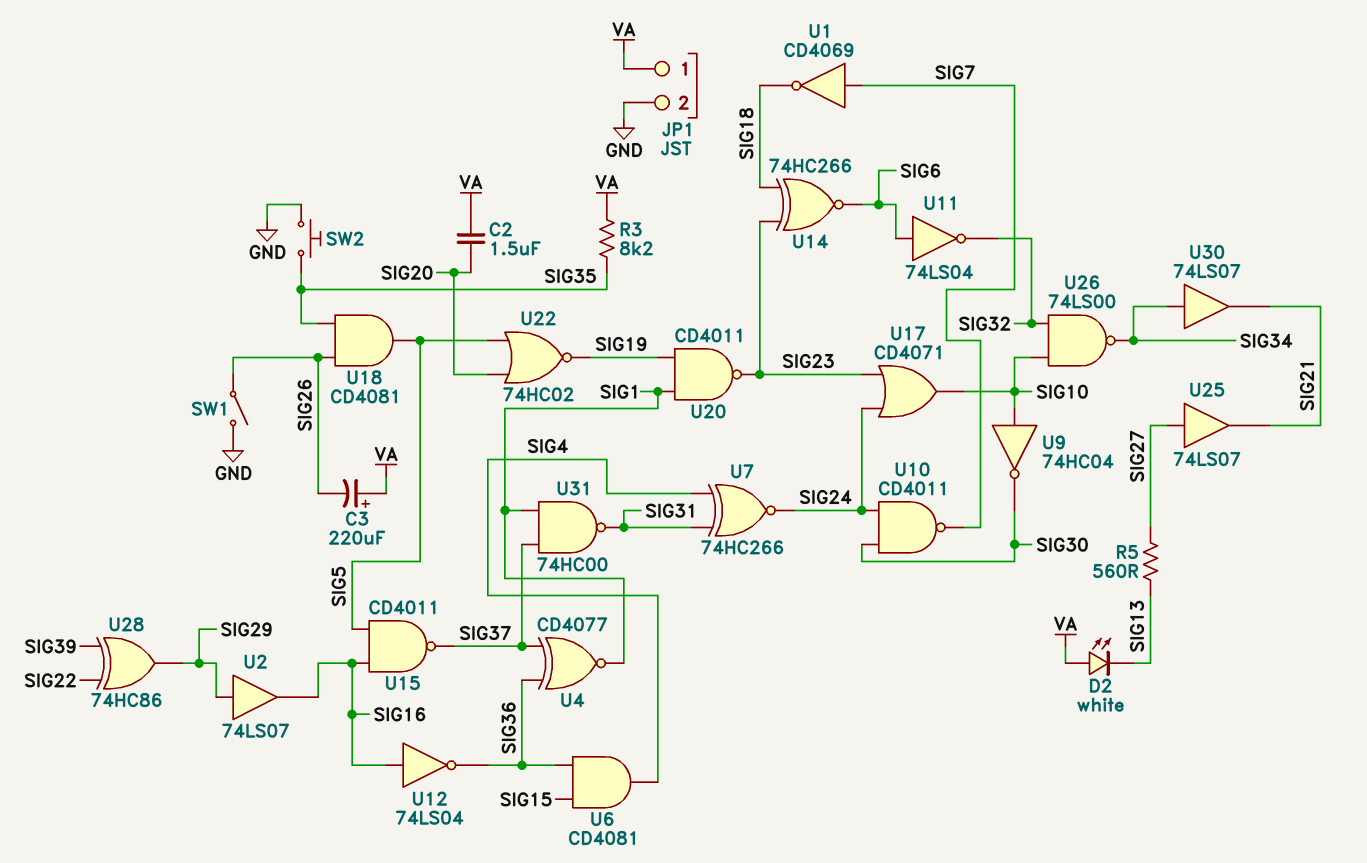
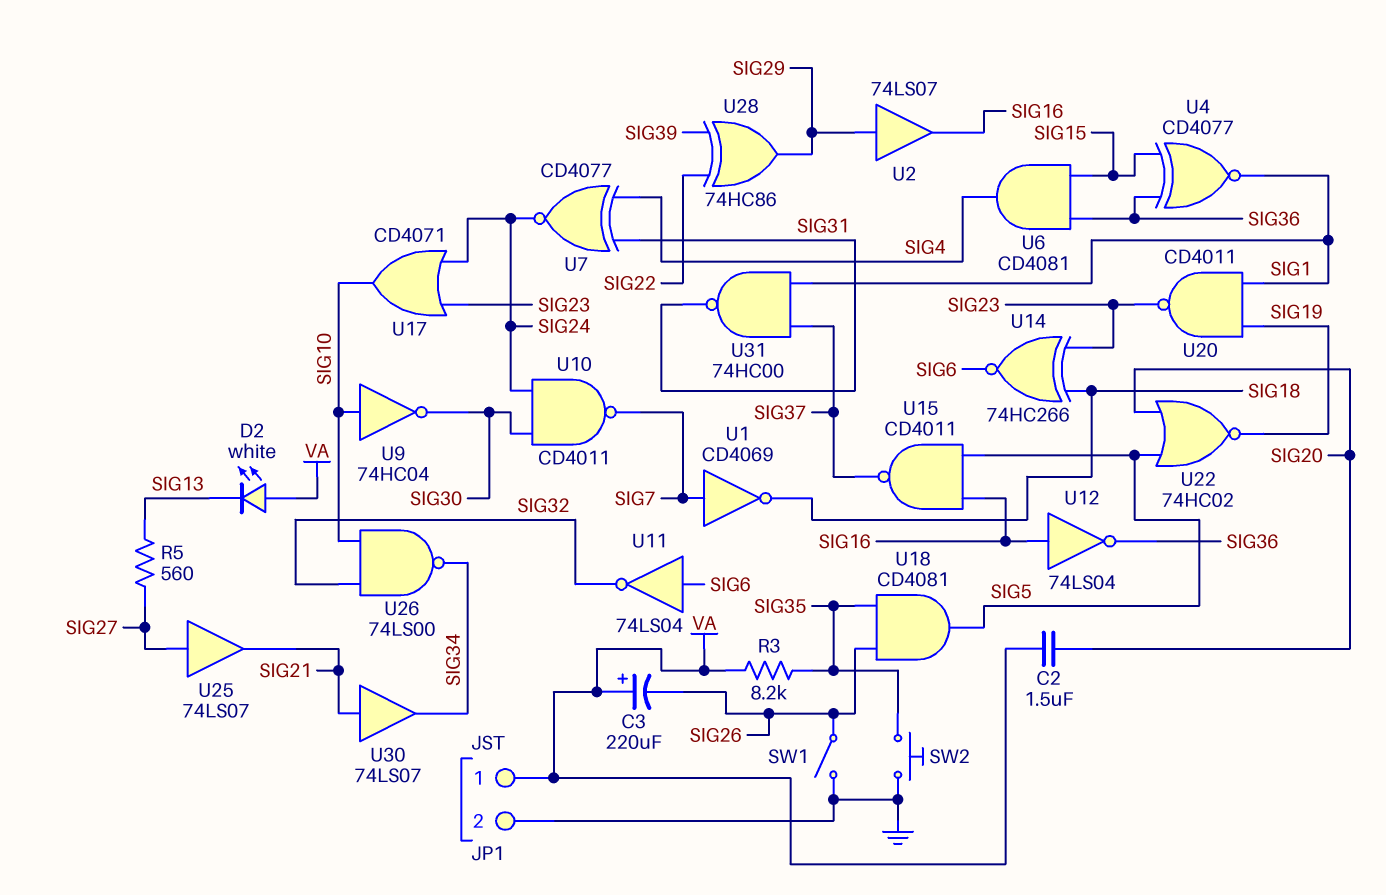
U4: XNOR CD4077 (in SIG36, in SIG37, out SIG1) -> XNOR CD4077 (in SIG15, in SIG36, out SIG1)
U7: XNOR 74HC266 (in SIG4, in SIG31, out SIG24) -> XNOR CD4077 (in SIG4, in SIG31, out SIG24)
U30: buffer 74LS07 (in SIG34, out SIG21) -> buffer 74LS07 (in SIG21, out SIG34)

